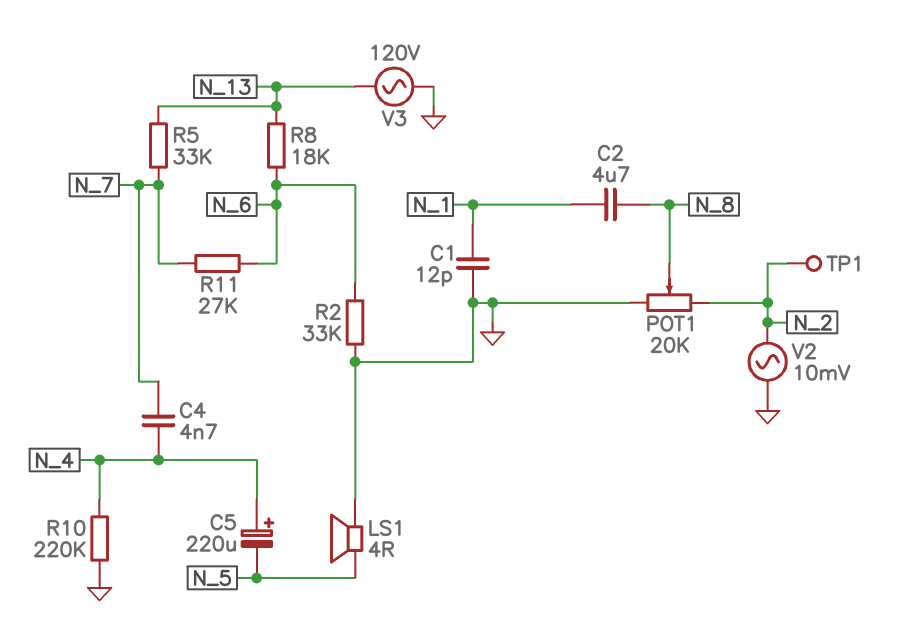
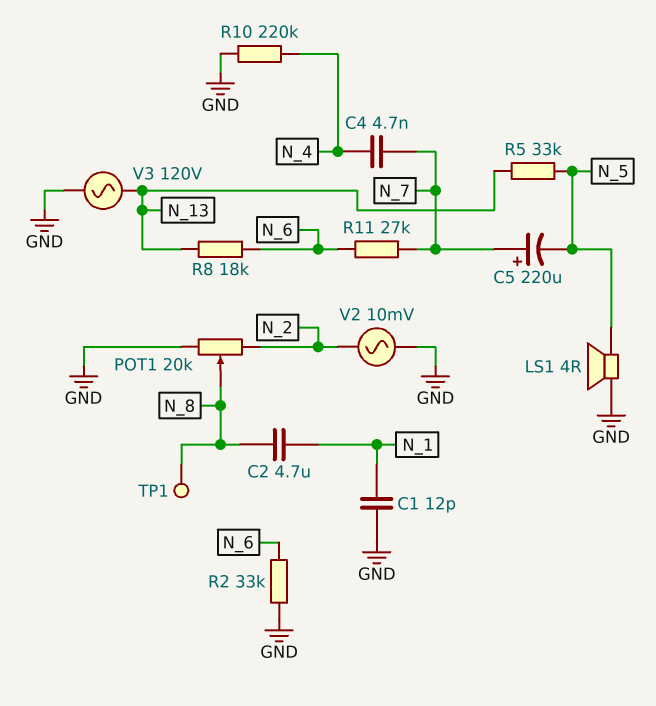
C5: 220uF (plus N_4, minus N_5) -> 220uF (plus N_7, minus N_5)
R5: 33k (N_7, N_13) -> 33k (N_5, N_13)
TP1: test point (N_2) -> test point (N_8)

